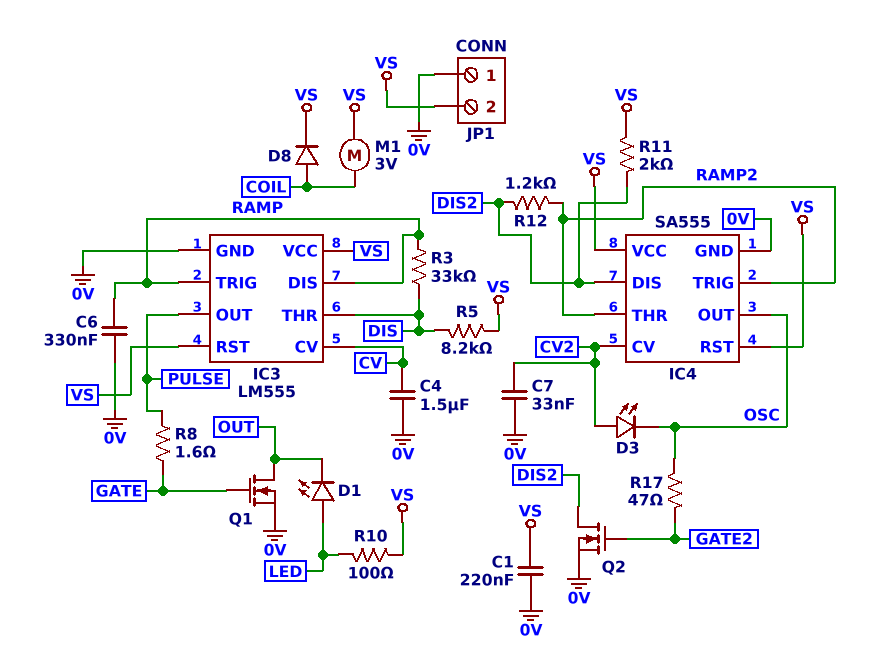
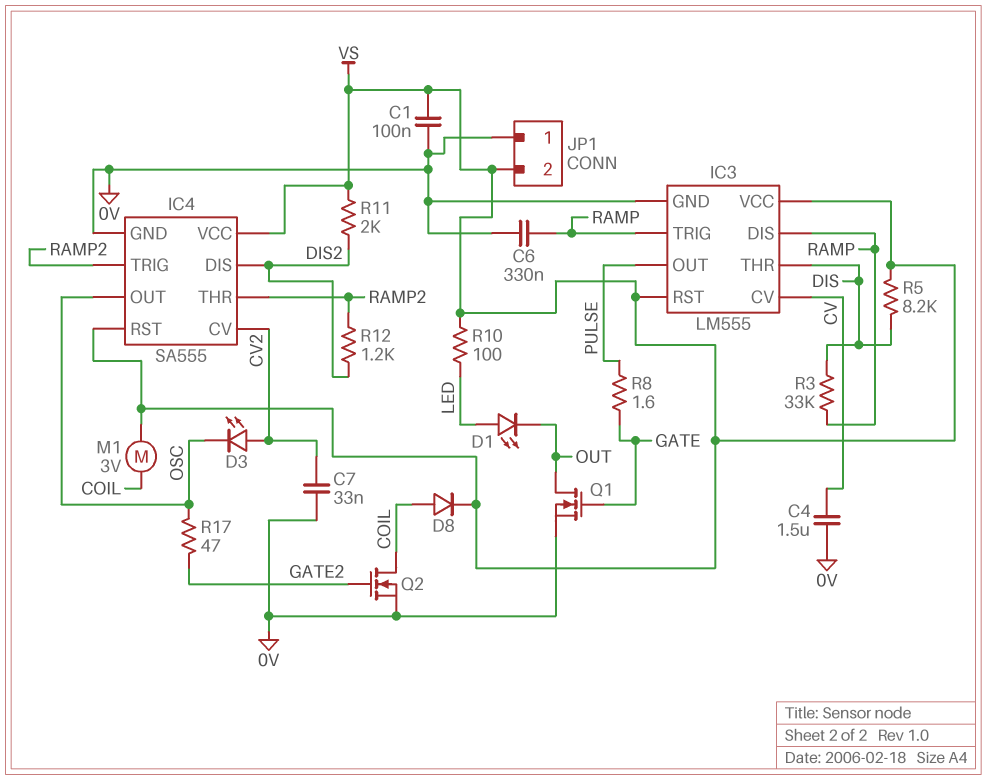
C1: 220nF (0V, VS) -> 100nF (0V, VS)
Q2: NMOS (G GATE2, D DIS2, S 0V) -> NMOS (G GATE2, D COIL, S 0V)

